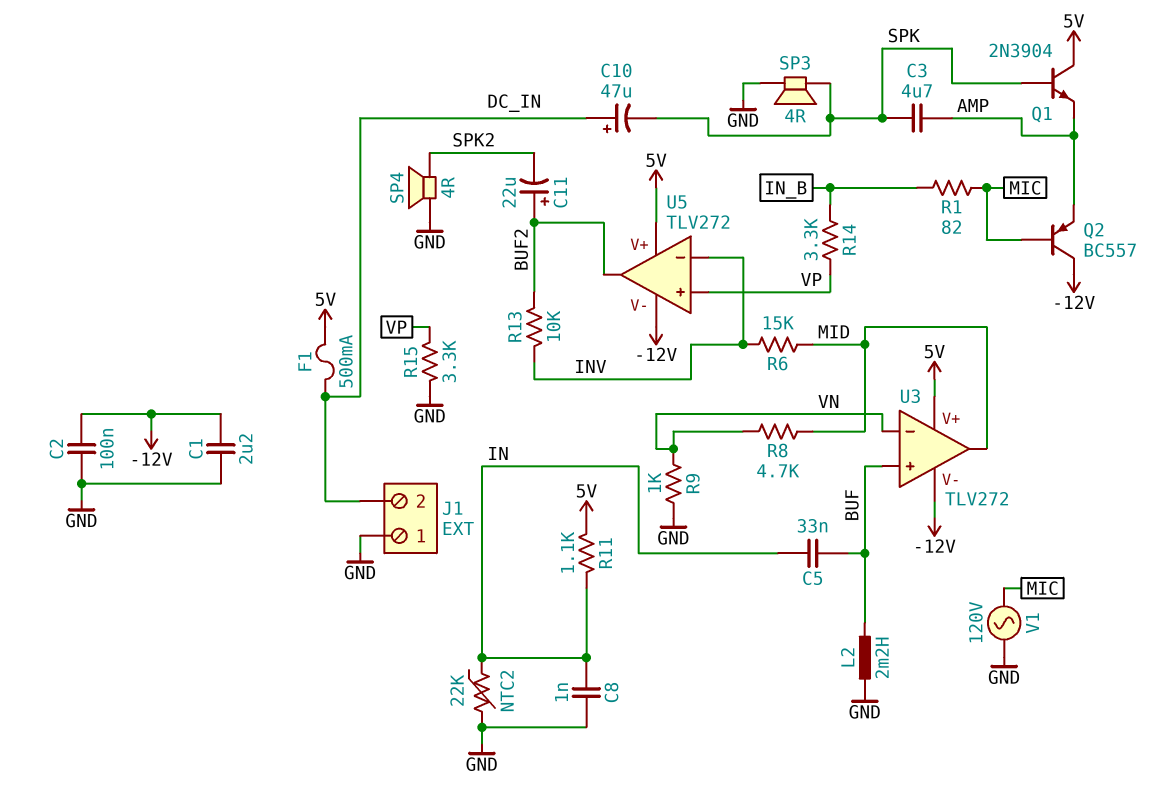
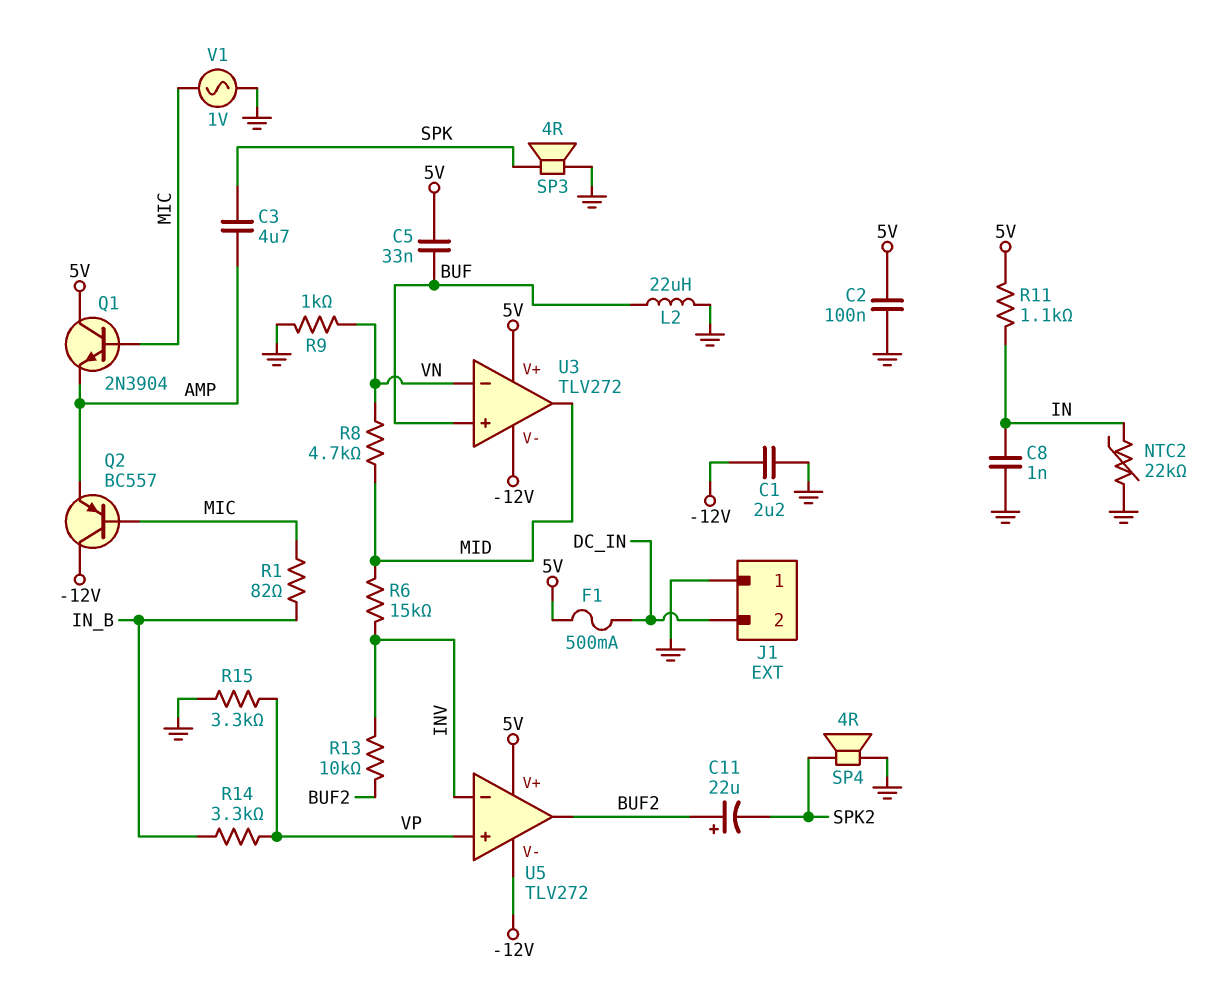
C2: 100nF (-12V, GND) -> 100nF (5V, GND)
C5: 33nF (BUF, IN) -> 33nF (5V, BUF)
C10: 47uF (plus DC_IN, minus SPK) -> none
L2: 2.2mH (BUF, GND) -> 22uH (BUF, GND)
Q1: NPN 2N3904 (B SPK, C 5V, E AMP) -> NPN 2N3904 (B MIC, C 5V, E AMP)
V1: AC 120V (GND, MIC) -> AC 1V (GND, MIC)

